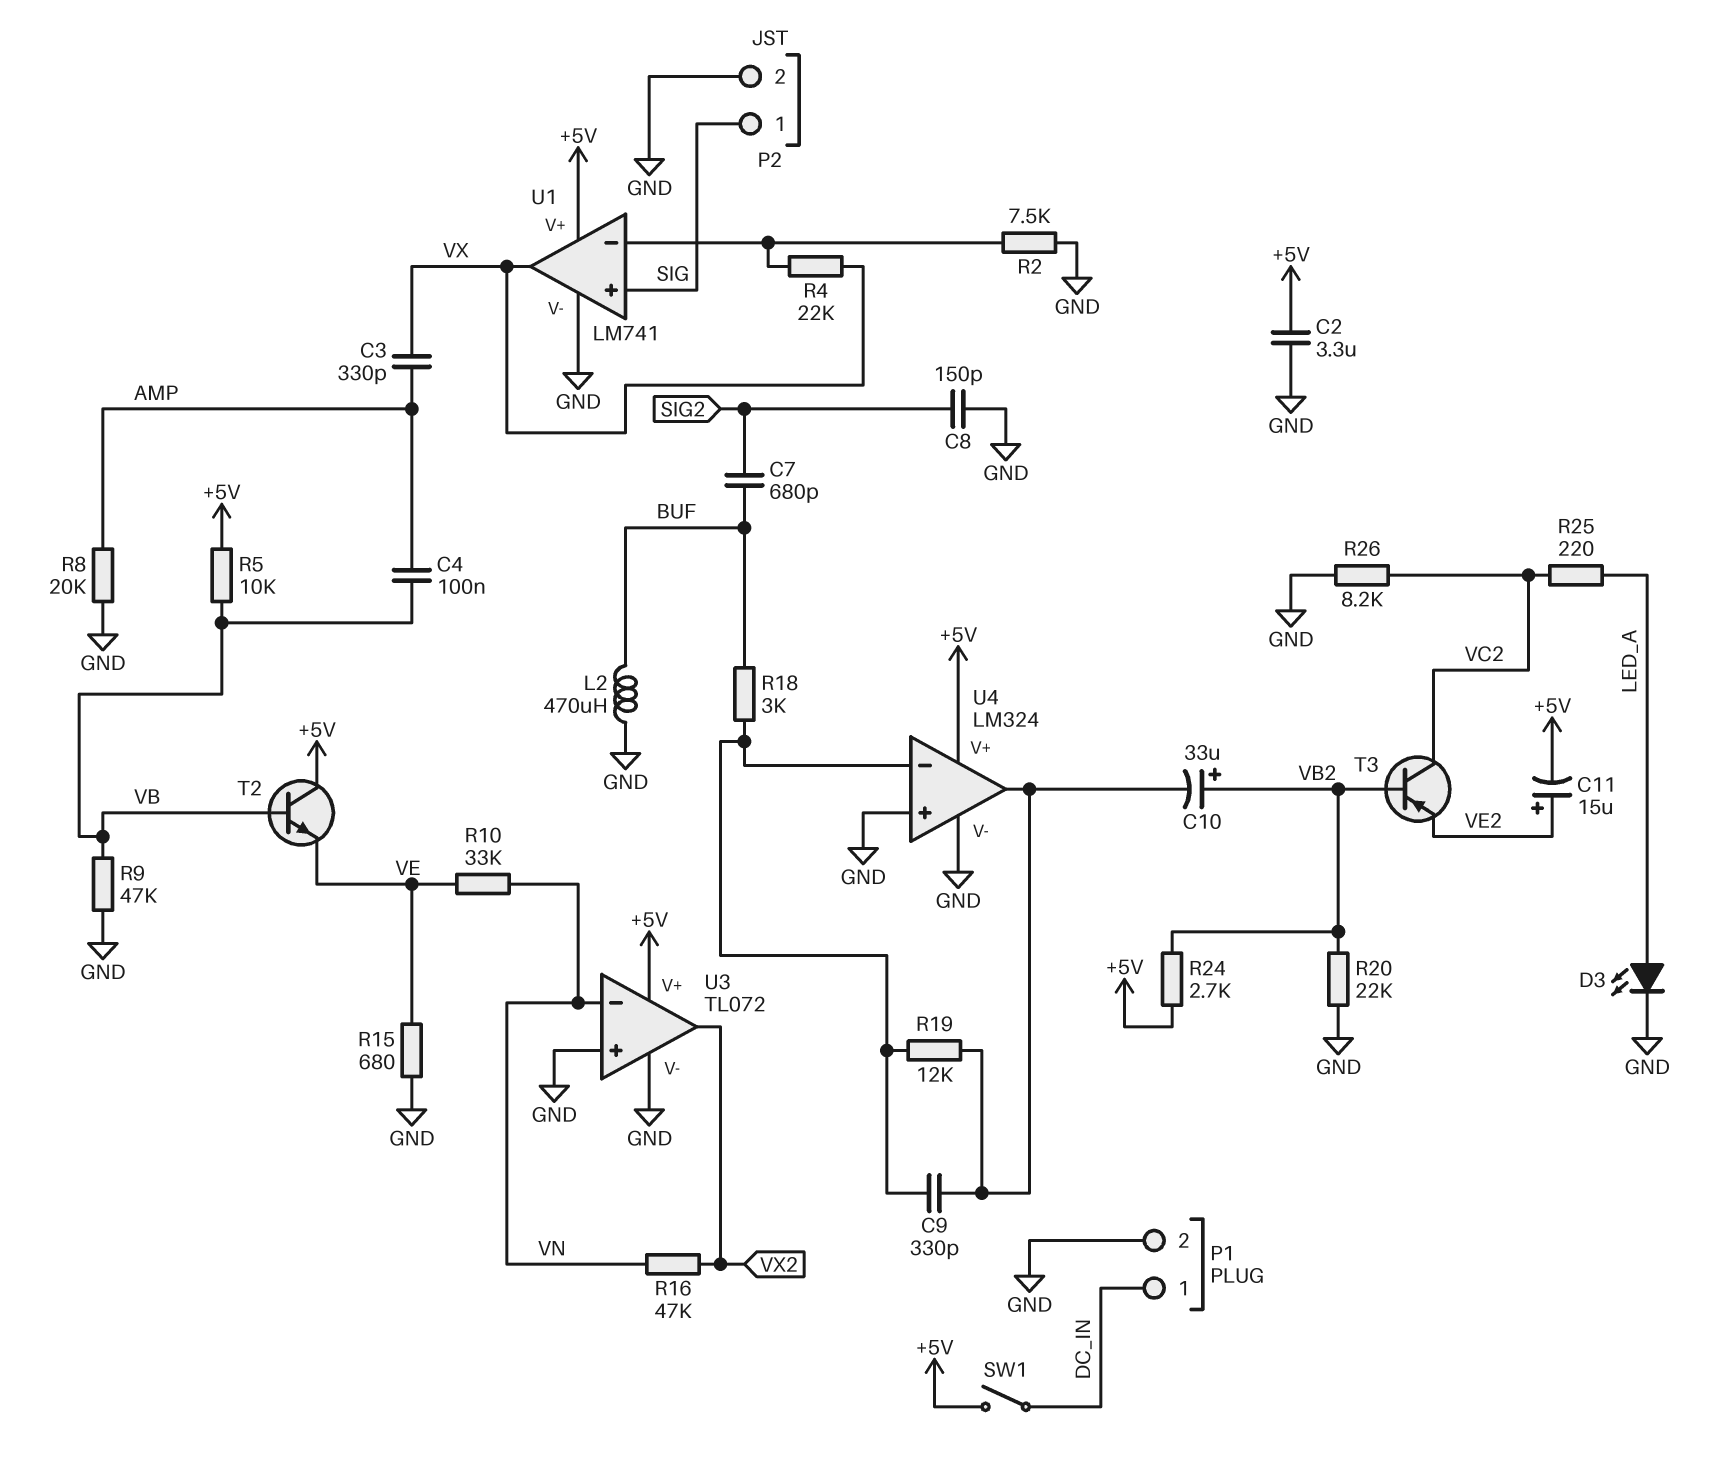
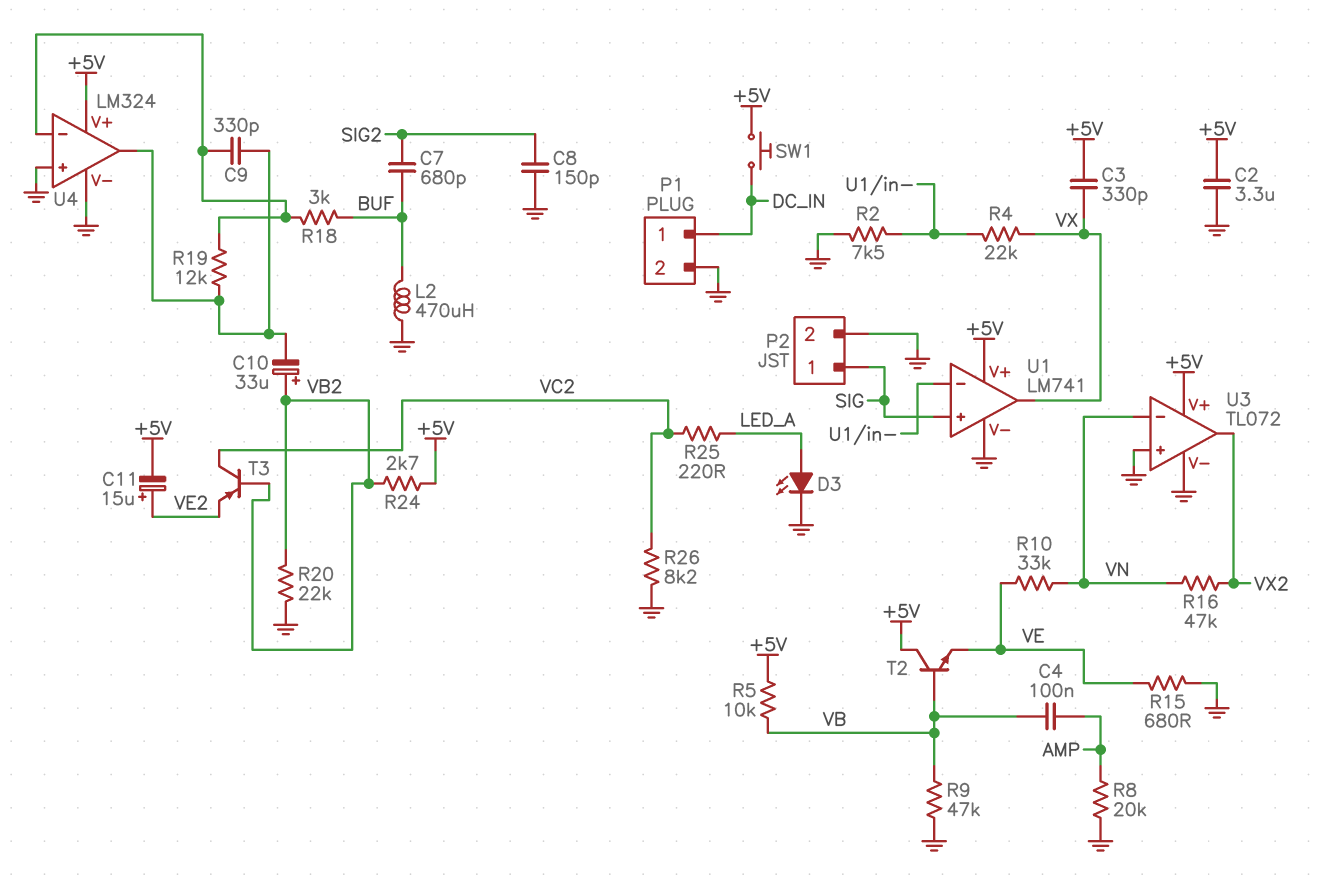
C3: 330pF (AMP, VX) -> 330pF (+5V, VX)
SW1: switch (+5V, DC_IN) -> button (+5V, DC_IN)

